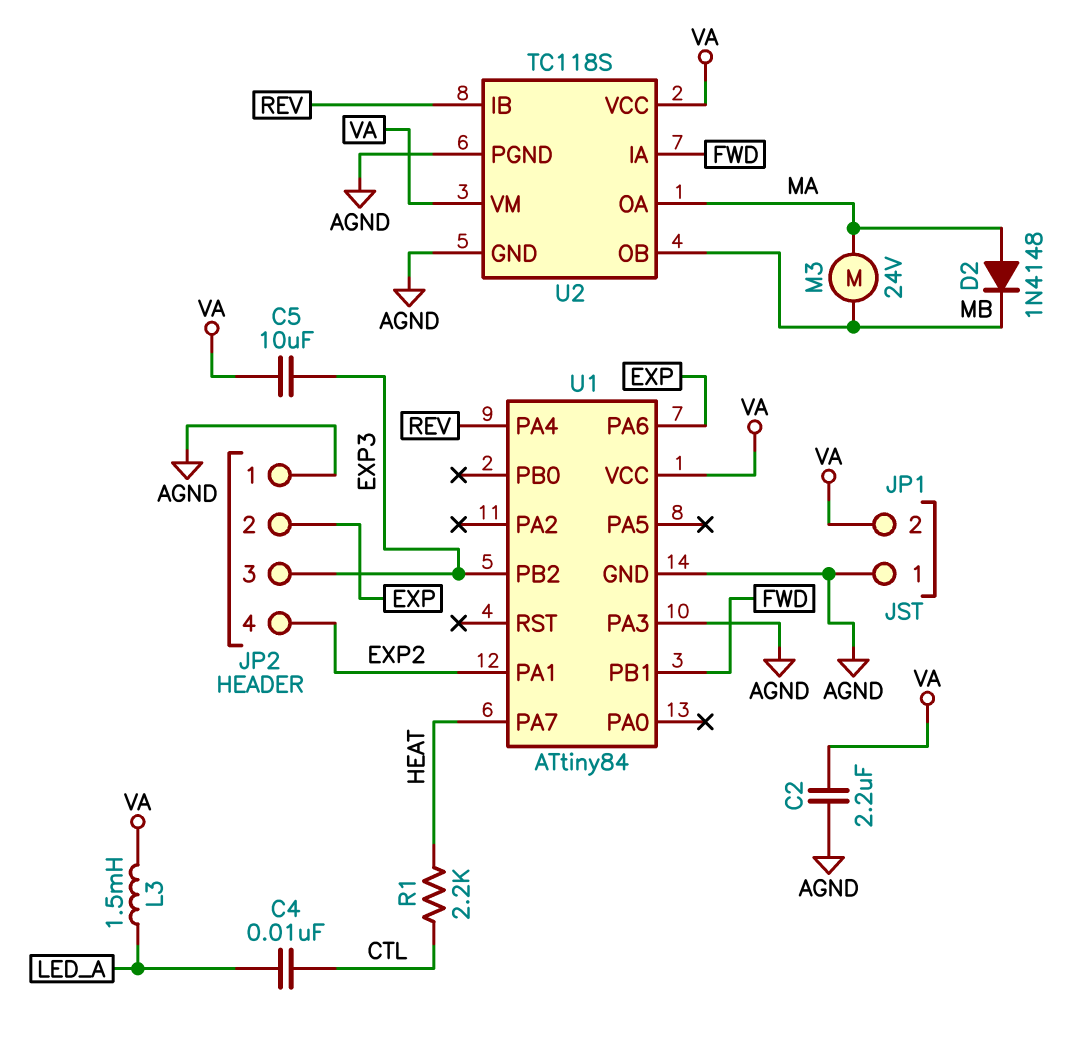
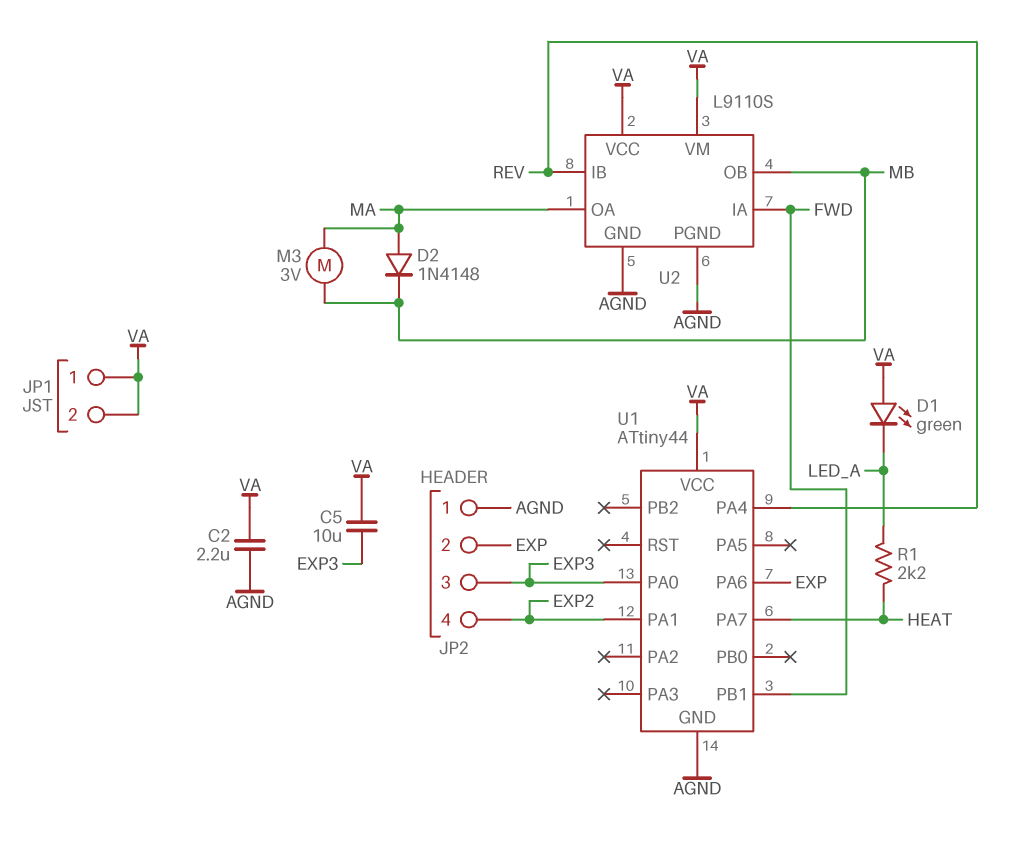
C4: 10nF (CTL, LED_A) -> none
D1: none -> LED green (A VA, K LED_A)
JP1 pin 1: AGND -> VA
L3: 1.5mH (LED_A, VA) -> none
M3: motor 24V (MA, MB) -> motor 3V (MA, MB)
R1: 2.2k (CTL, HEAT) -> 2.2k (HEAT, LED_A)
U1: ATtiny84 -> ATtiny44
U1 pin PA0: none -> EXP3
U1 pin PA3: AGND -> none
U1 pin PB2: EXP3 -> none
U2: TC118S -> L9110S

